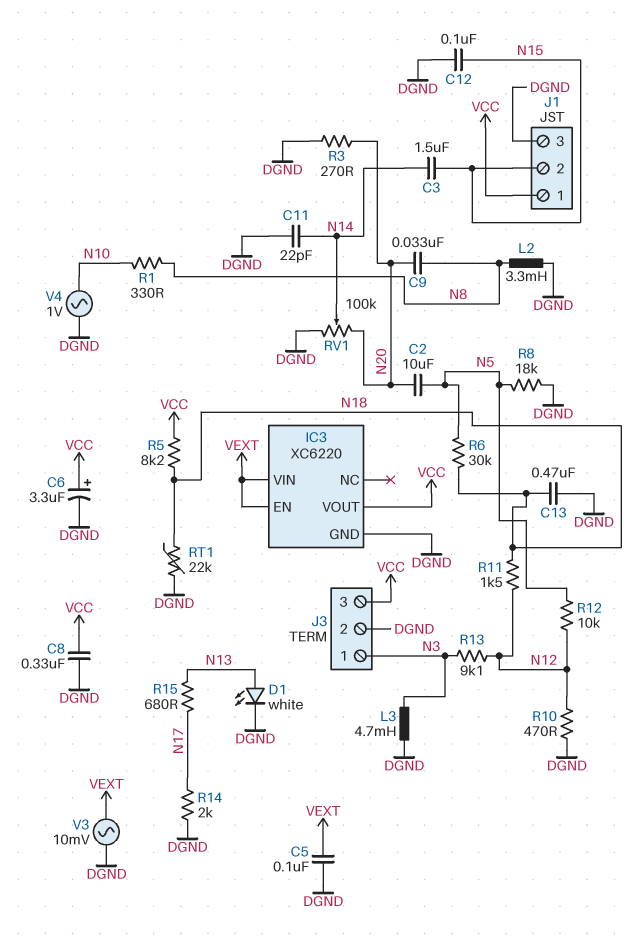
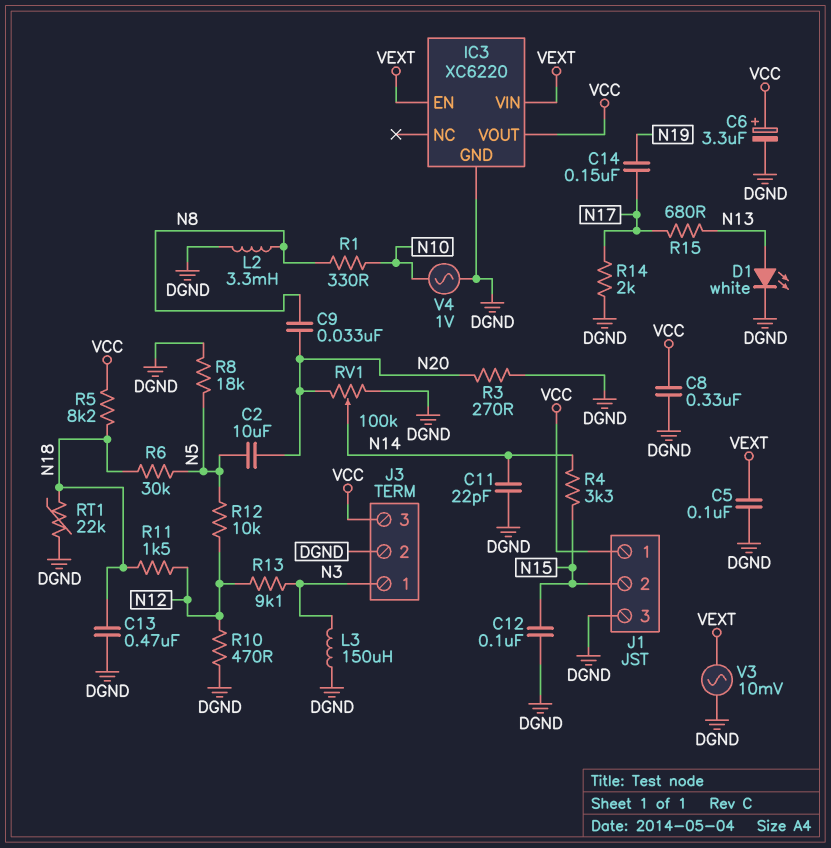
C3: 1.5uF (N14, N15) -> none
C14: none -> 150nF (N17, N19)
L3: 4.7mH (DGND, N3) -> 150uH (DGND, N3)
R4: none -> 3.3k (N14, N15)

